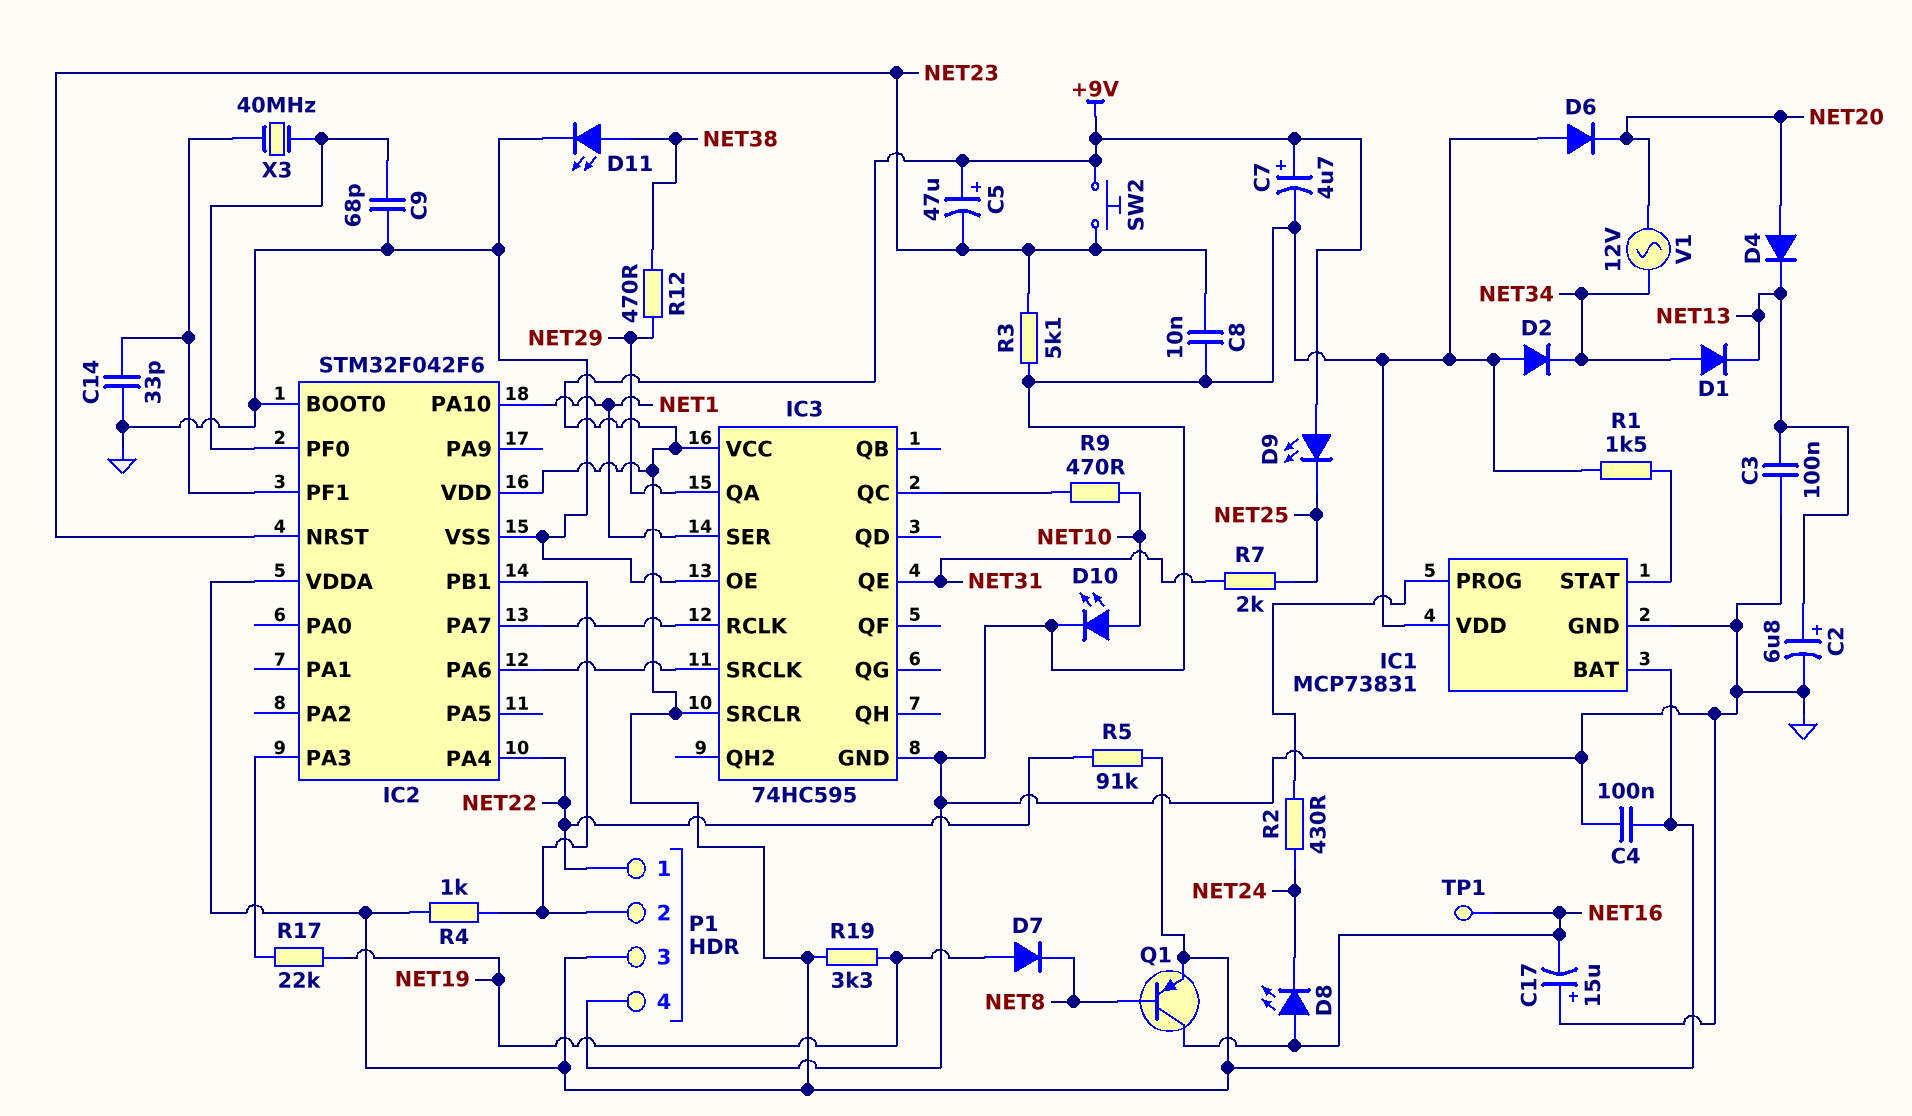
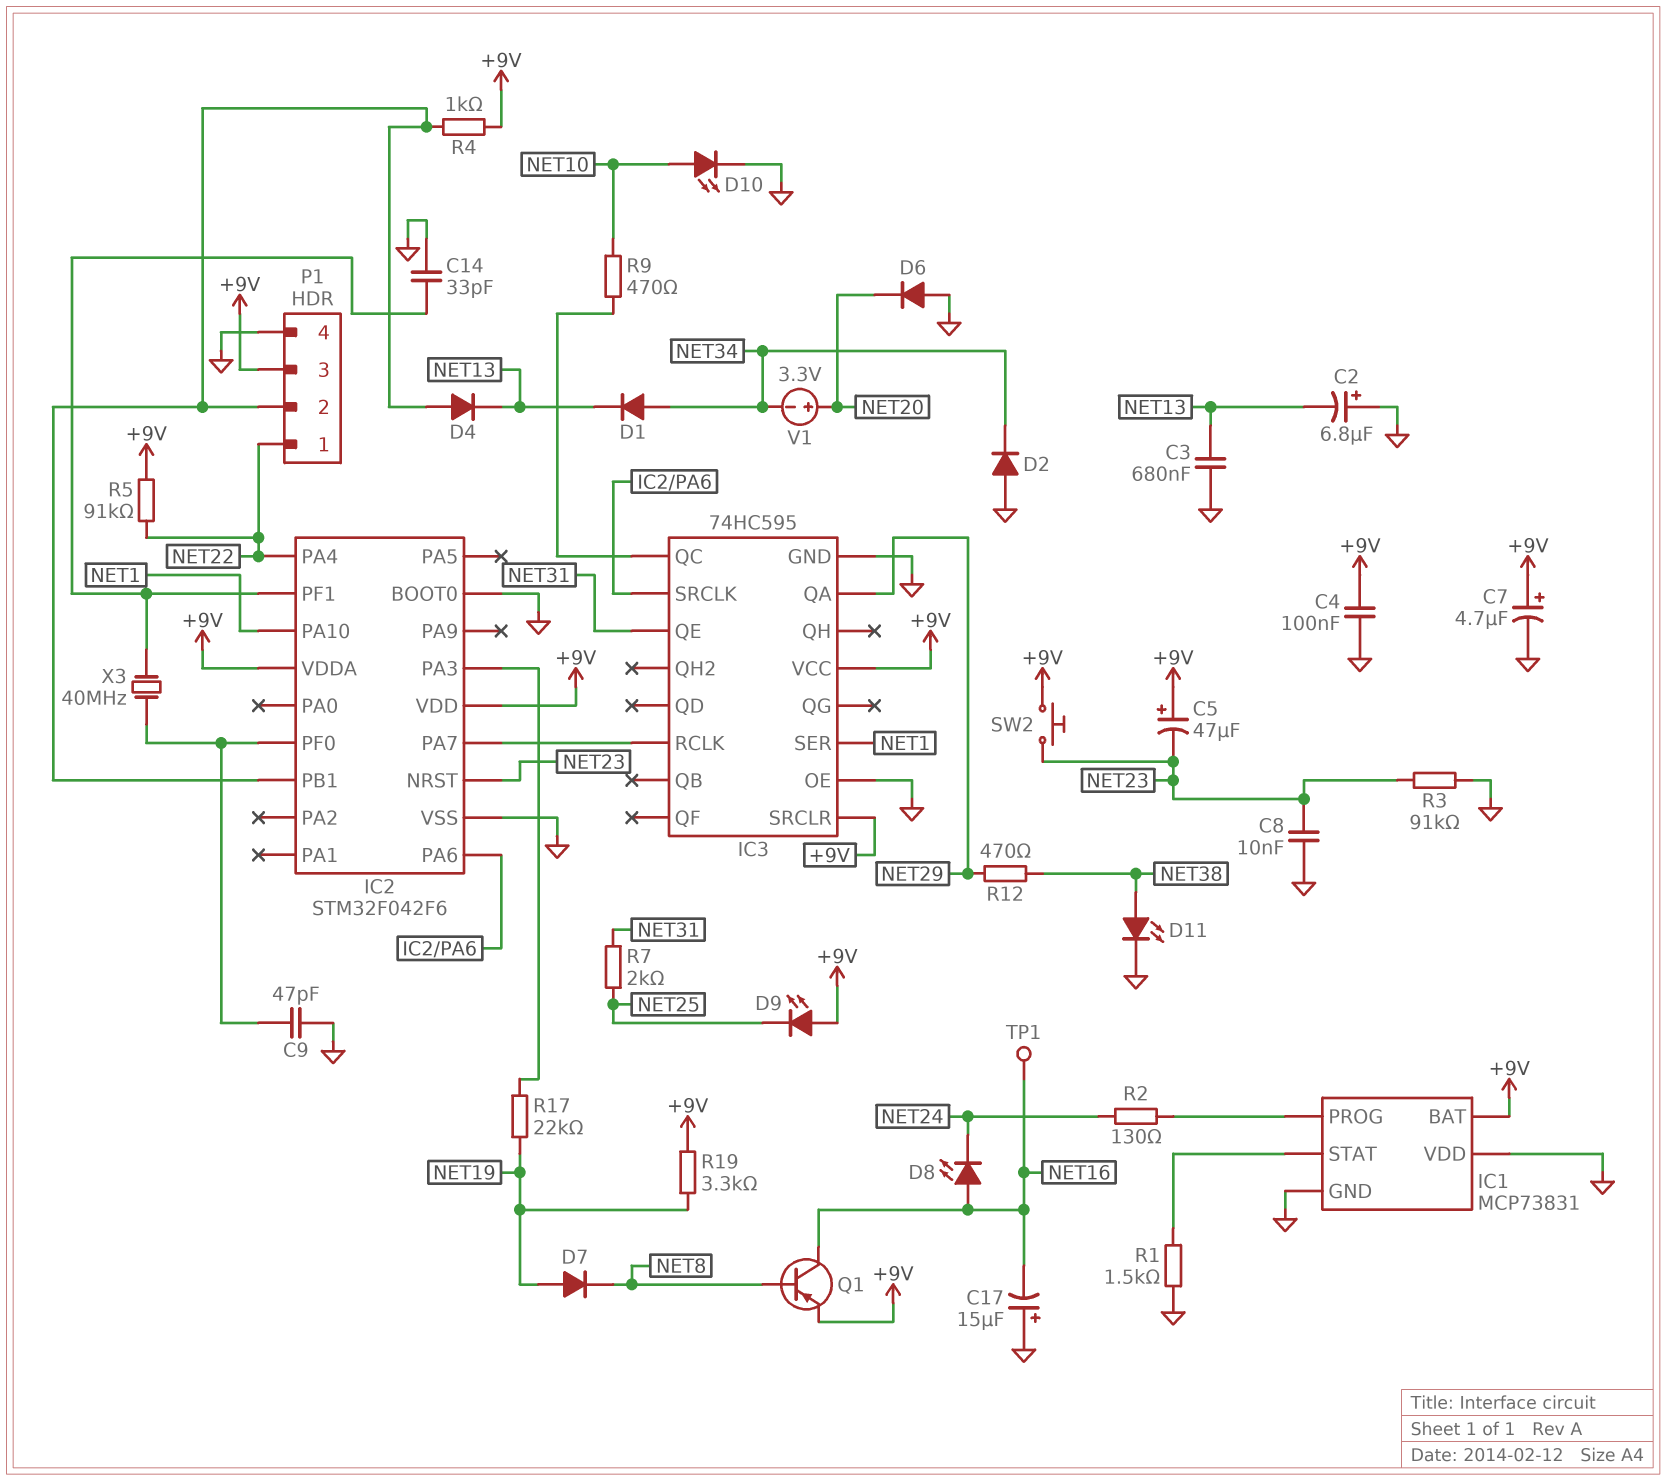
C2: 6.8uF (plus NET13, minus GND) -> 6.8uF (plus GND, minus NET13)
C3: 100nF (GND, NET13) -> 680nF (GND, NET13)
C9: 68pF (GND, IC2/PF0) -> 47pF (GND, IC2/PF0)
D4: diode (A NET20, K NET13) -> diode (A IC2/PB1, K NET13)
R2: 430 (IC1/PROG, NET24) -> 130 (IC1/PROG, NET24)
R3: 5.1k (GND, NET23) -> 91k (GND, NET23)
V1: AC 12V (NET20, NET34) -> 3.3V (plus NET20, minus NET34)

